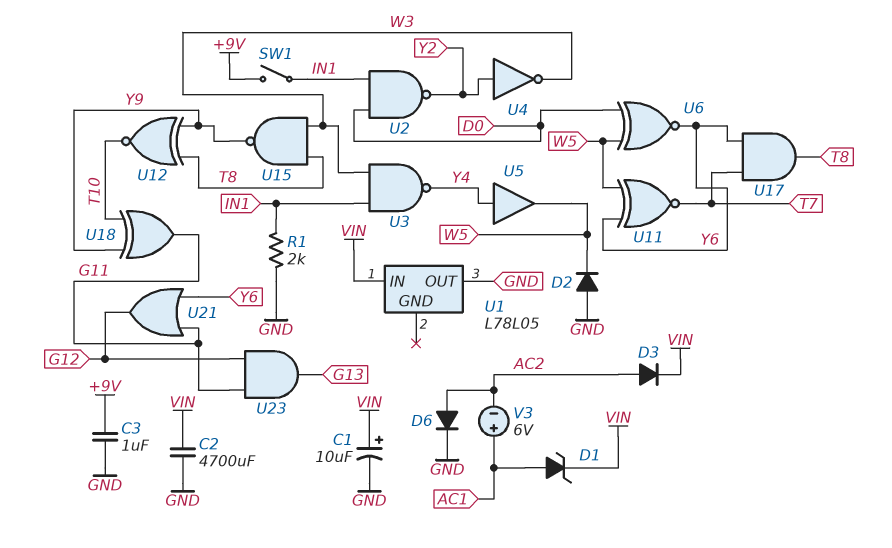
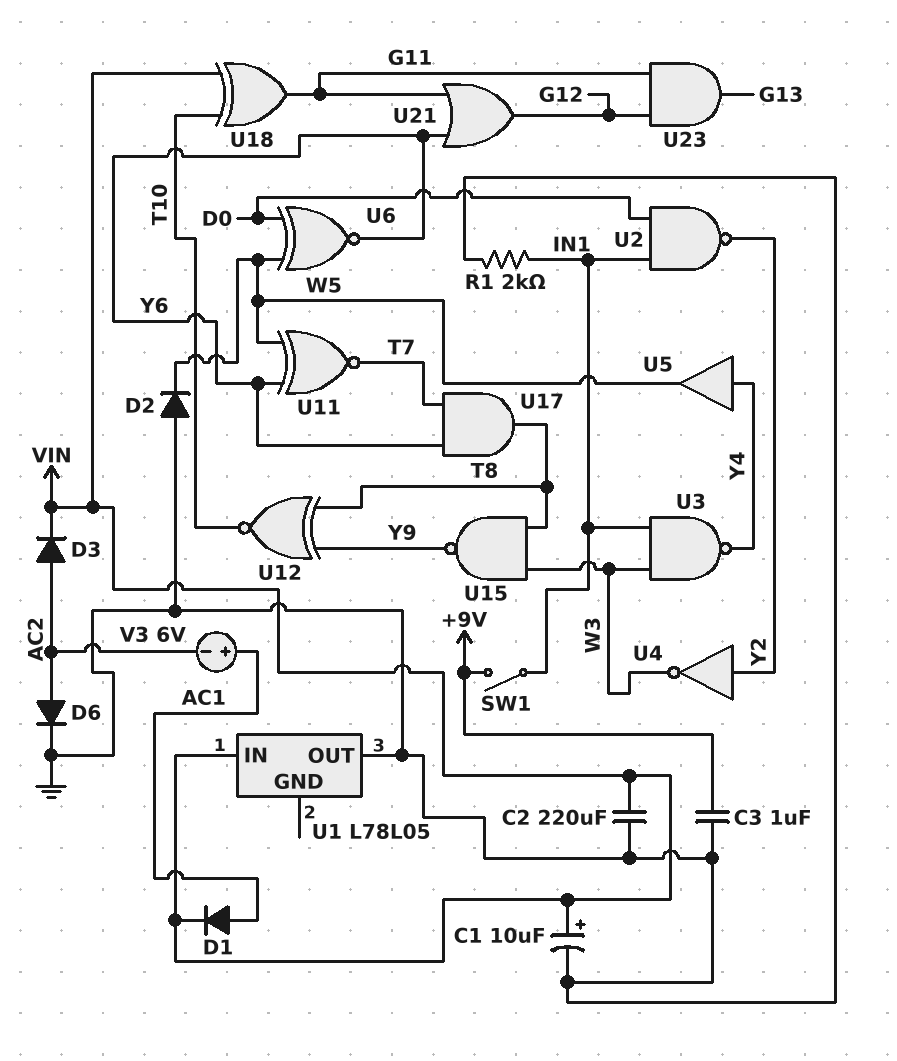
C2: 4700uF (GND, VIN) -> 220uF (GND, VIN)
D1: zener (A AC1, K VIN) -> diode (A AC1, K VIN)
U18: XOR (in T10, in Y9, out G11) -> XOR (in T10, in VIN, out G11)

